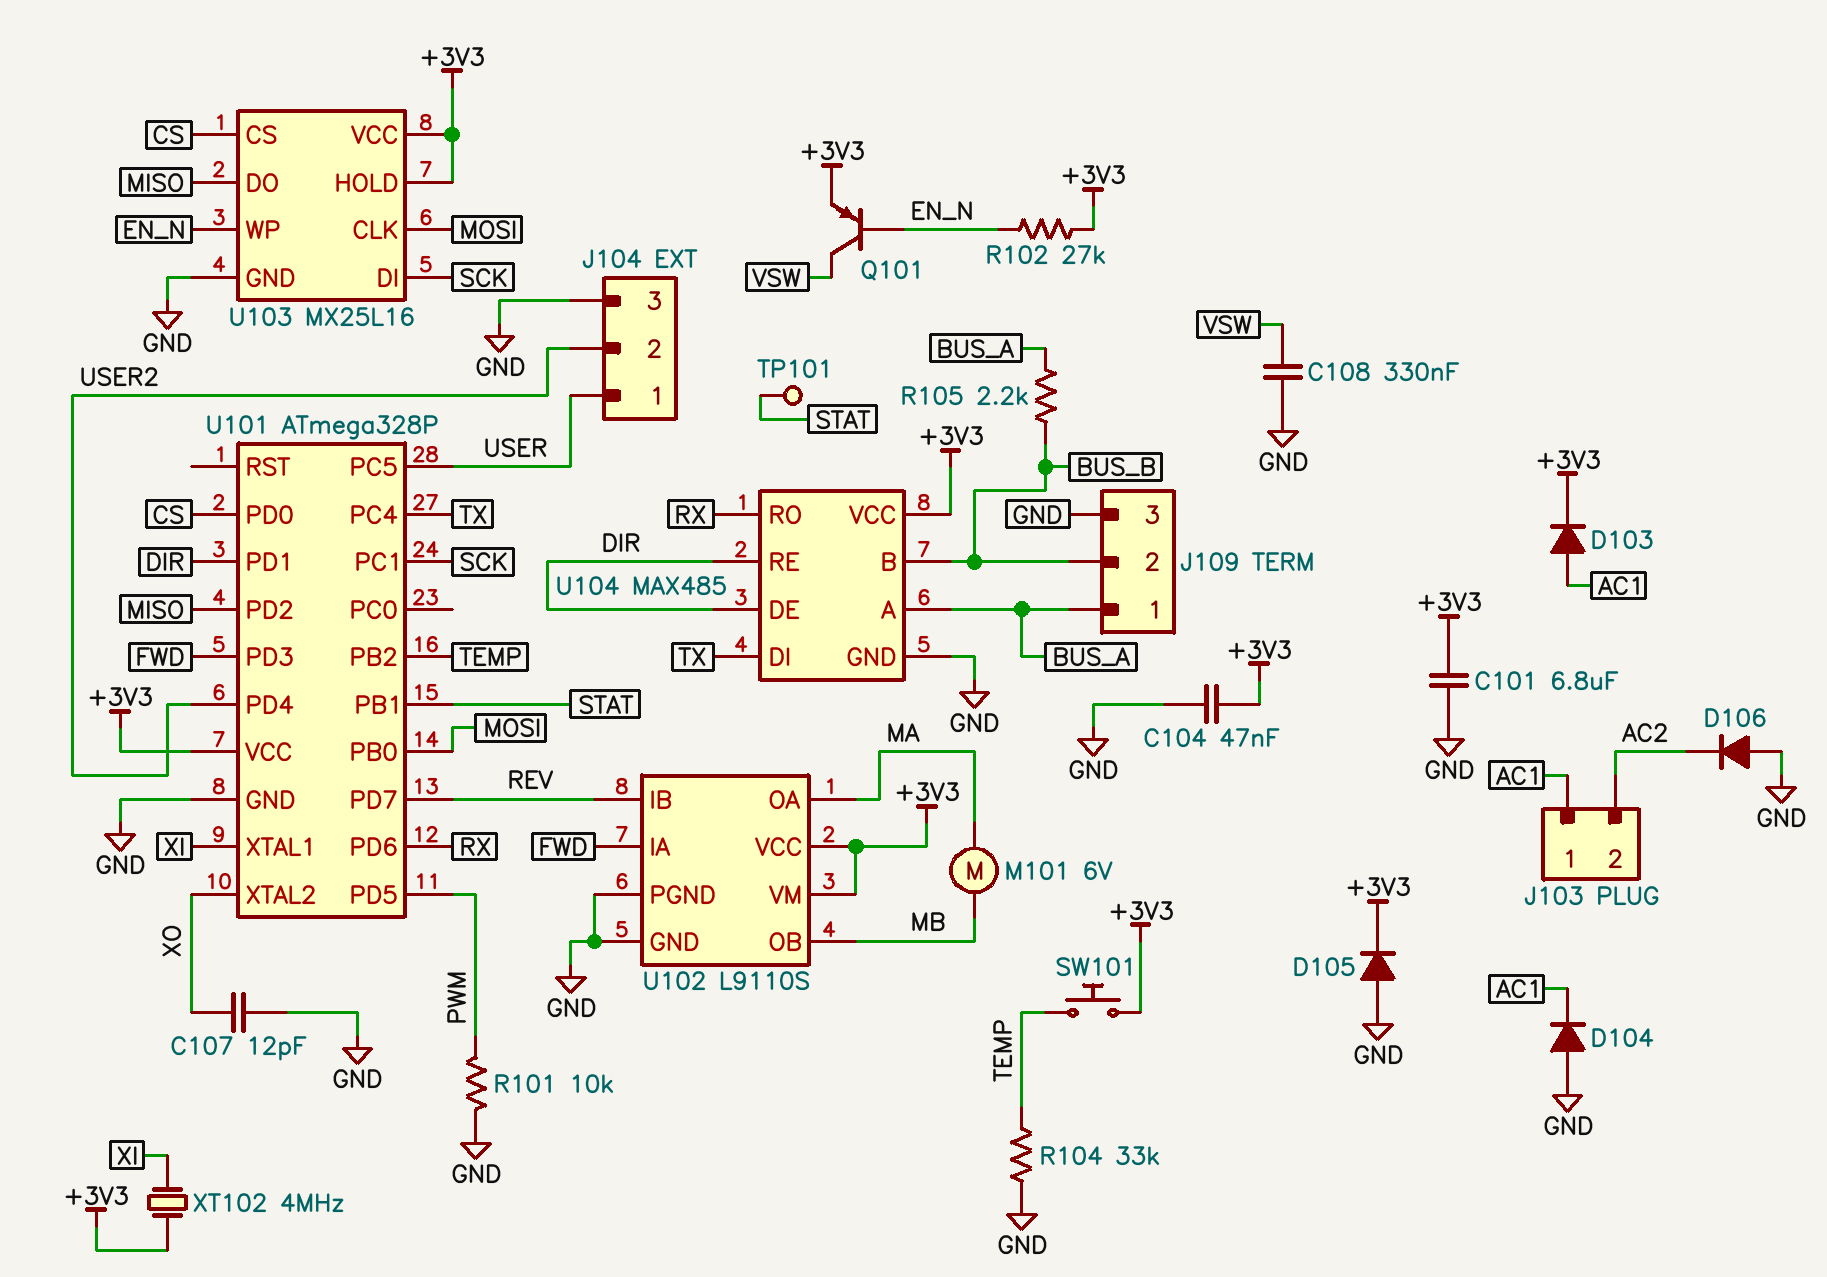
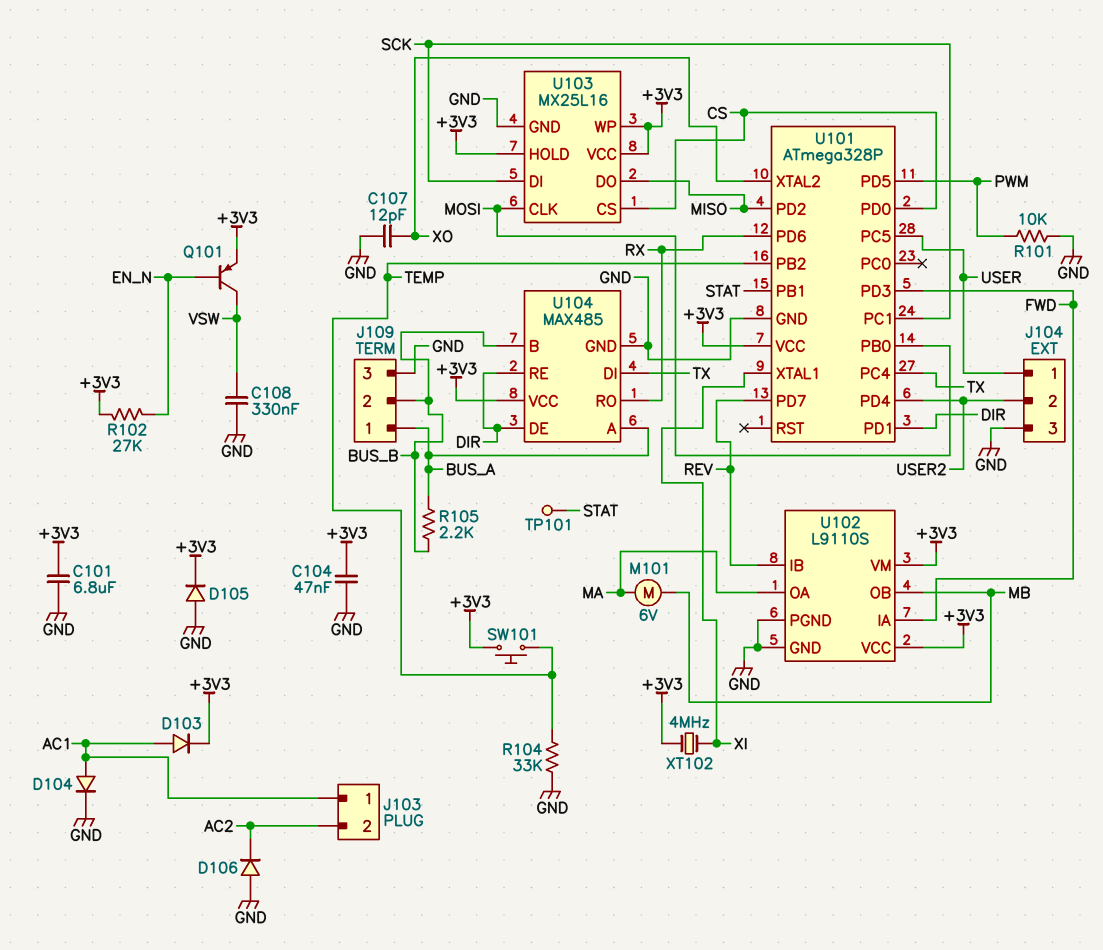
D104: diode (A GND, K AC1) -> diode (A AC1, K GND)
U103 pin WP: EN_N -> +3V3

